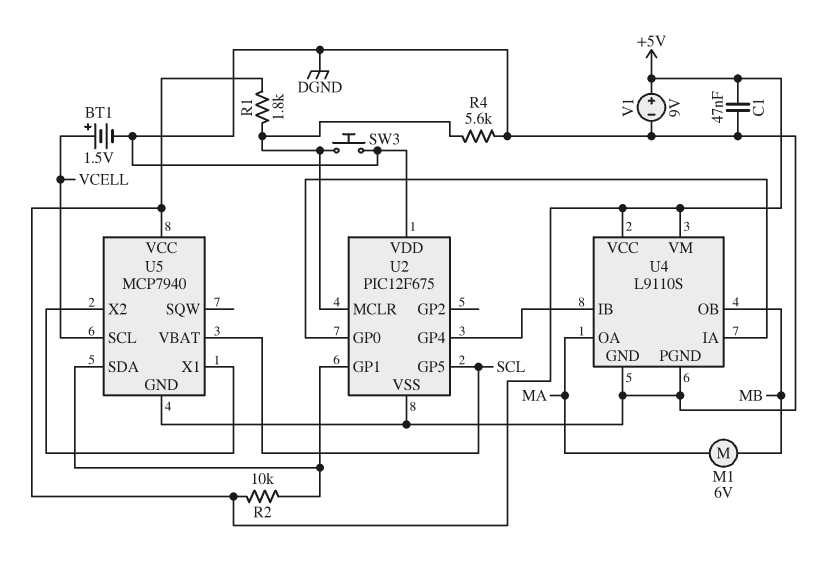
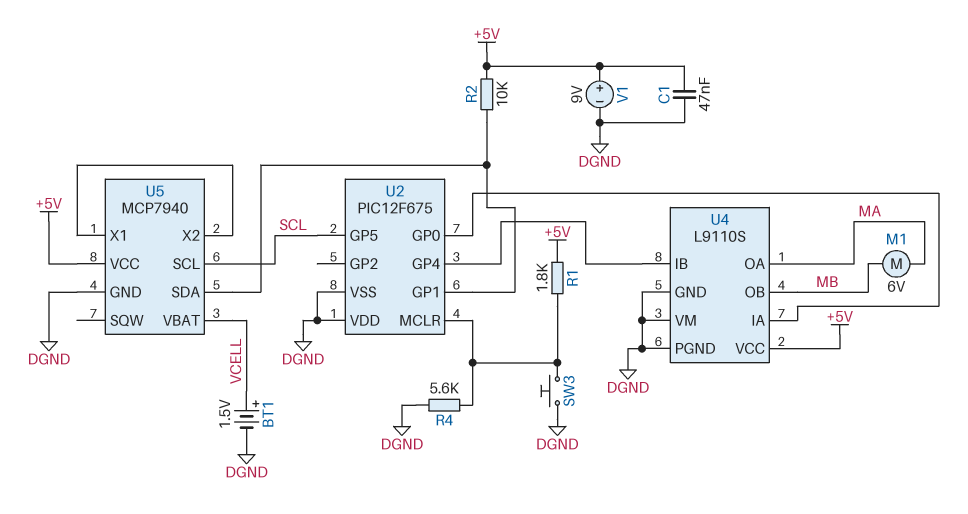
U4 pin VM: +5V -> DGND
U5 pin SCL: VCELL -> SCL
U5 pin VBAT: SCL -> VCELL

